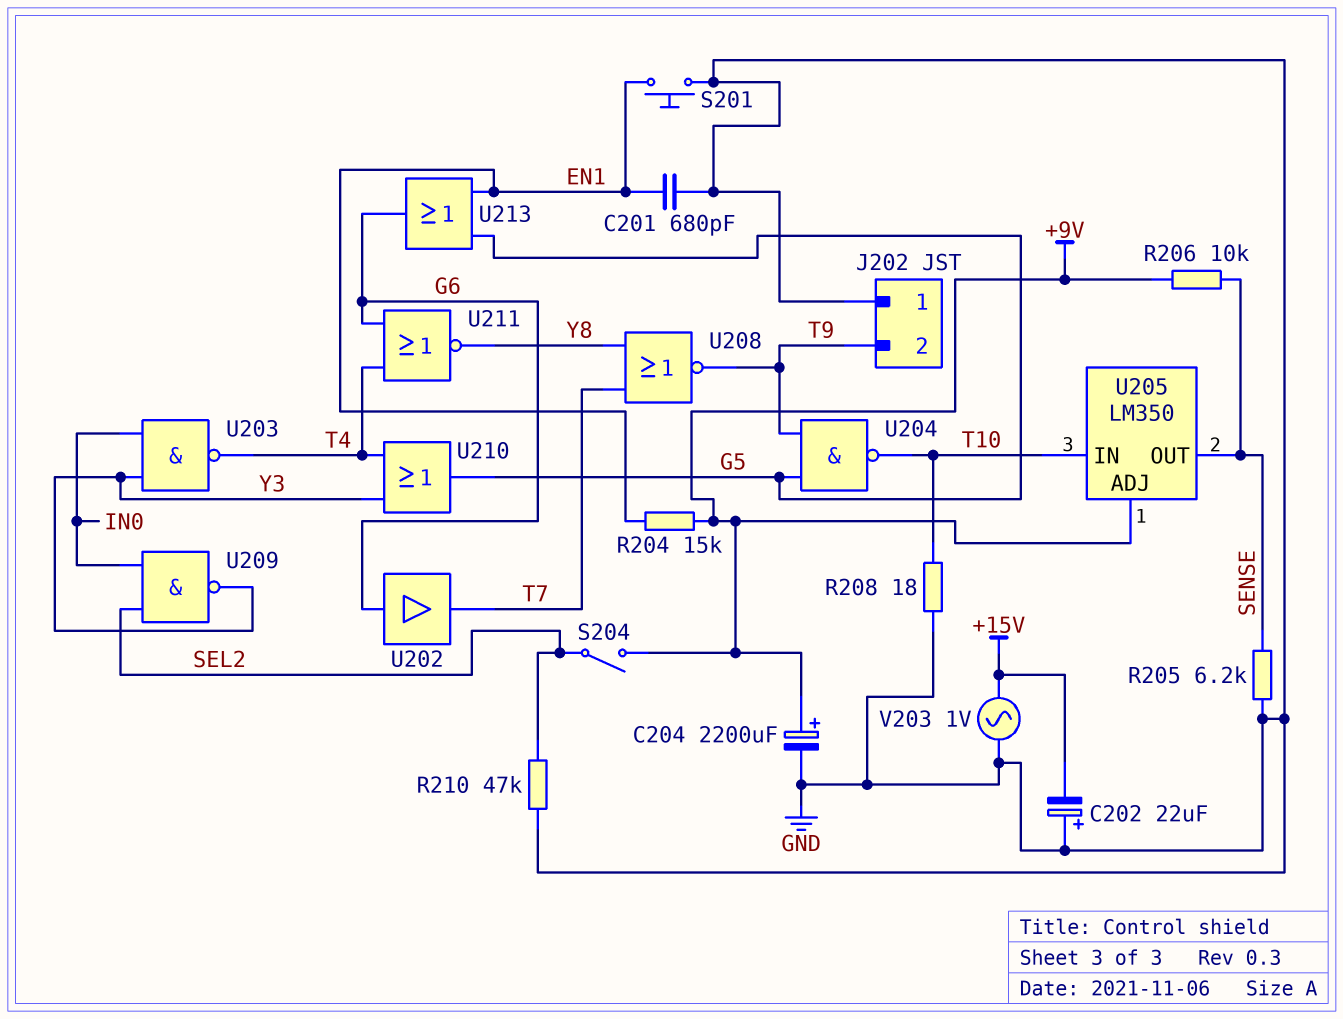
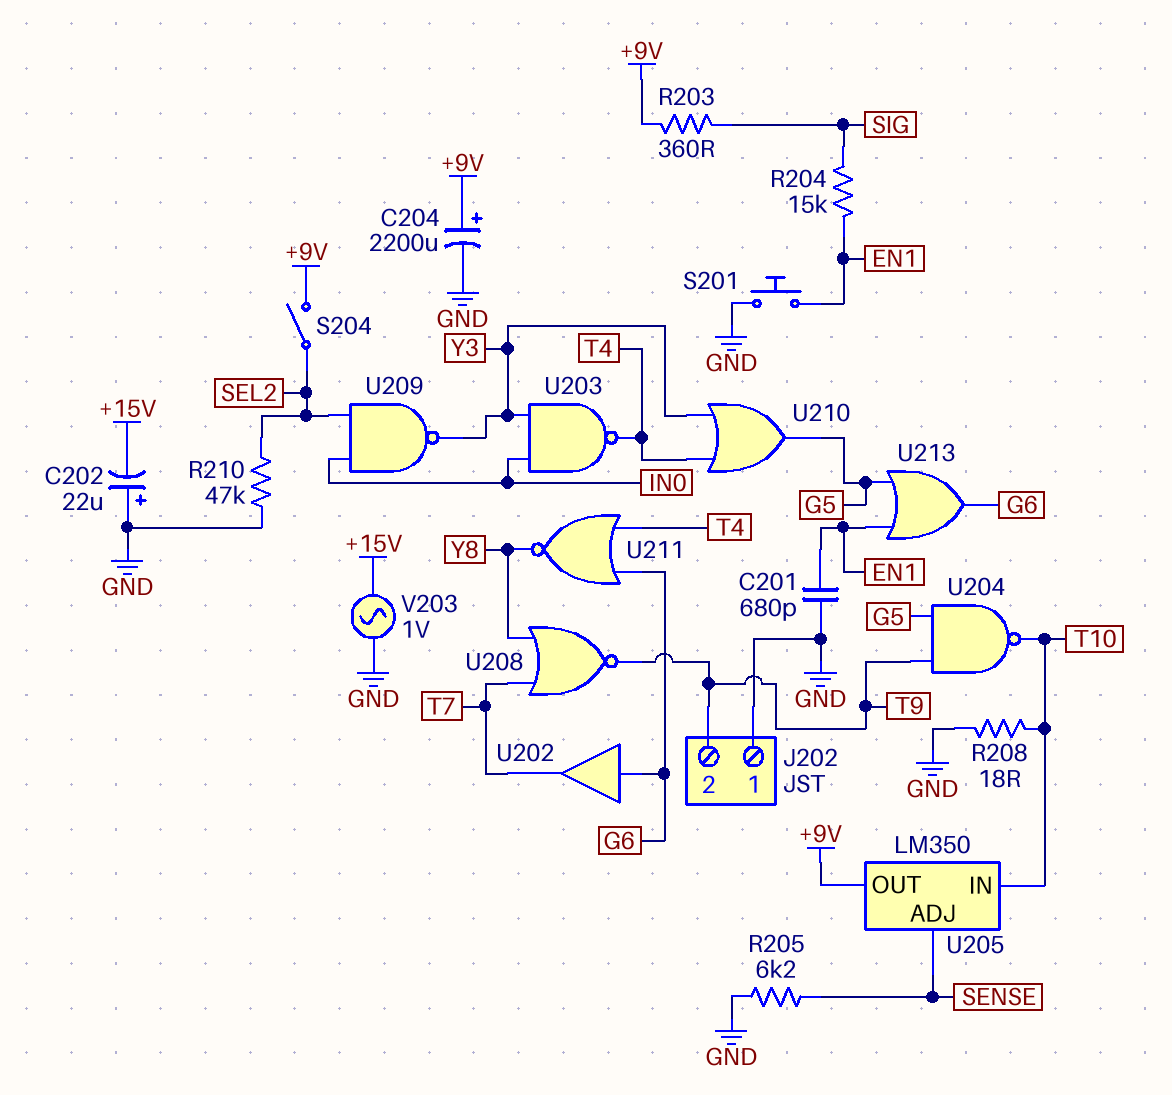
R203: none -> 360 (+9V, SIG)
R204: 15k (+9V, EN1) -> 15k (EN1, SIG)
R206: 10k (+9V, SENSE) -> none
U205 pin ADJ: +9V -> SENSE
U205 pin OUT: SENSE -> +9V

